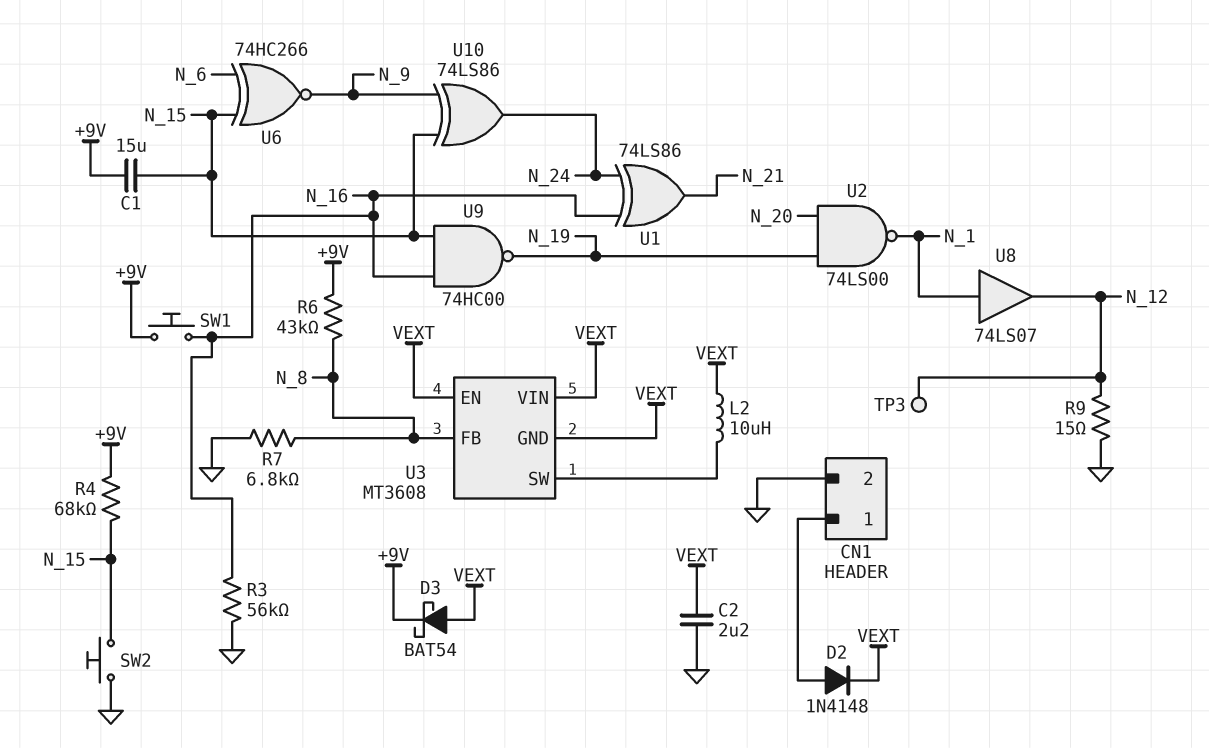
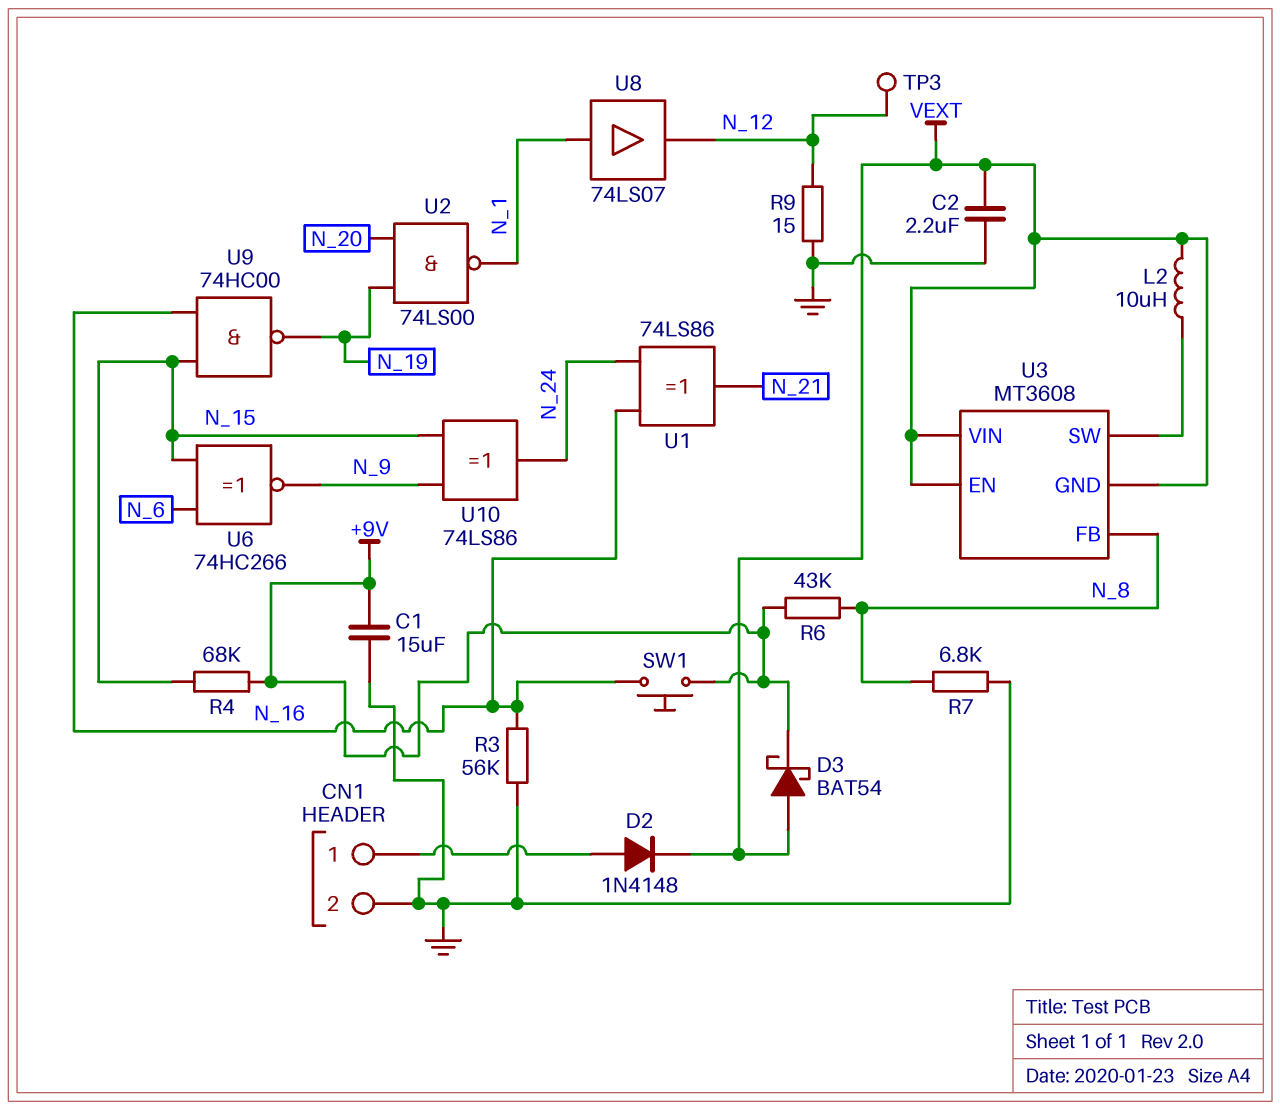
C1: 15uF (+9V, N_15) -> 15uF (+9V, GND)
SW2: button (GND, N_15) -> none

